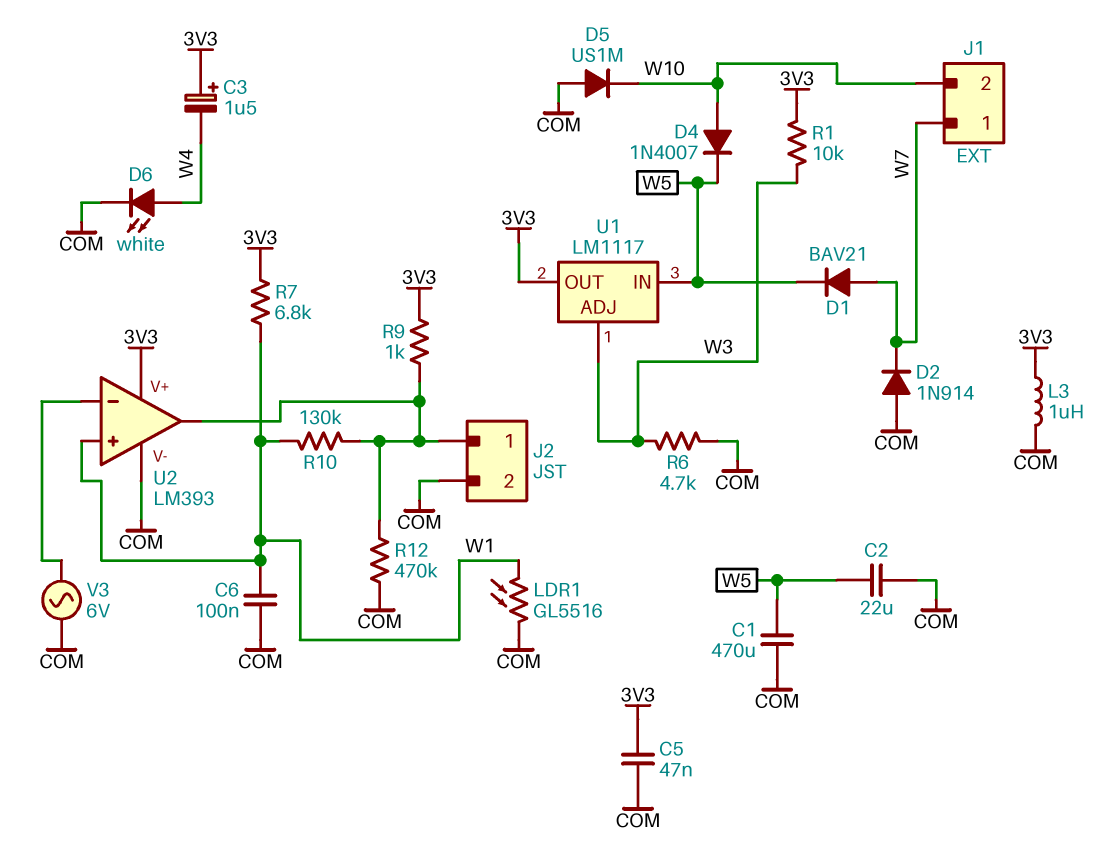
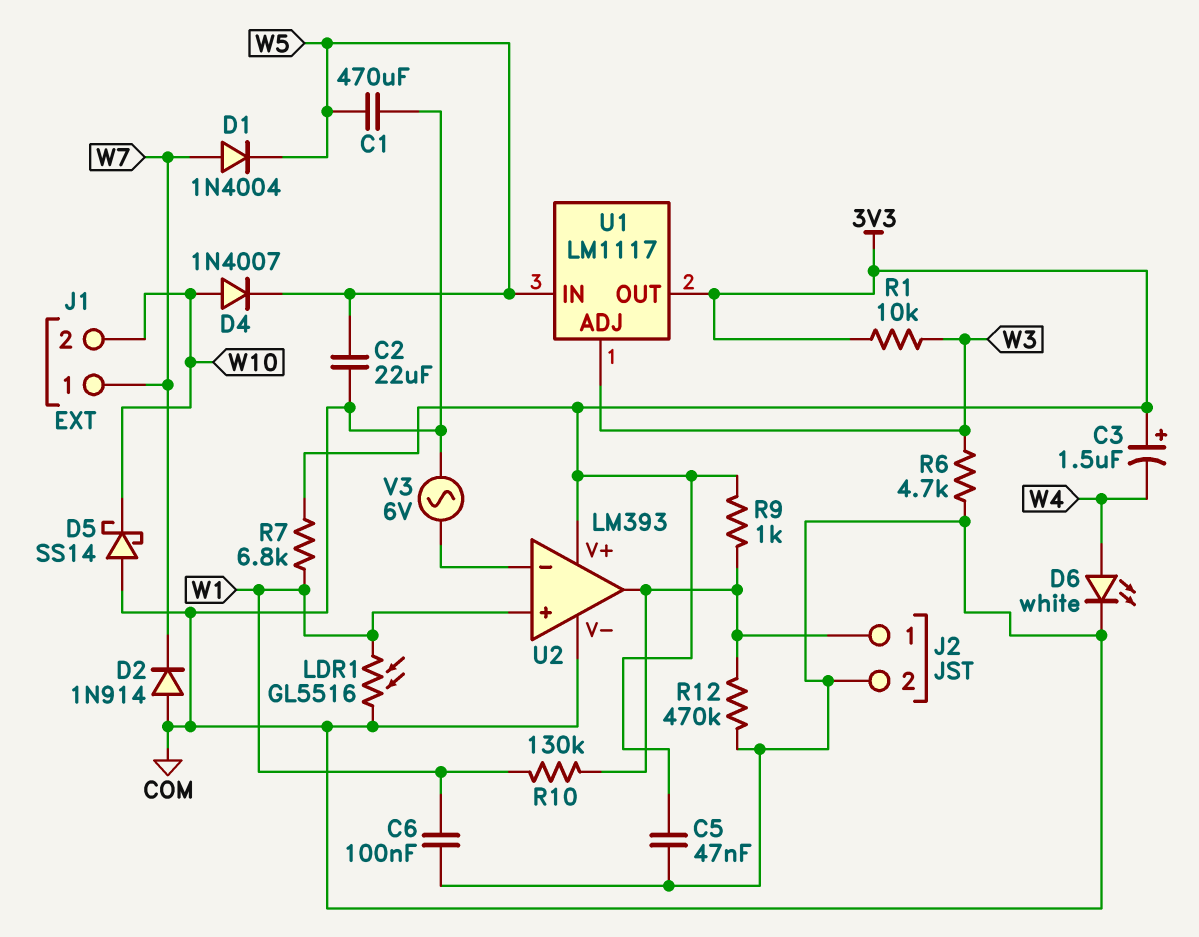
D1: diode BAV21 (A W7, K W5) -> diode 1N4004 (A W7, K W5)
D5: diode US1M (A COM, K W10) -> schottky SS14 (A COM, K W10)
L3: 1uH (3V3, COM) -> none

